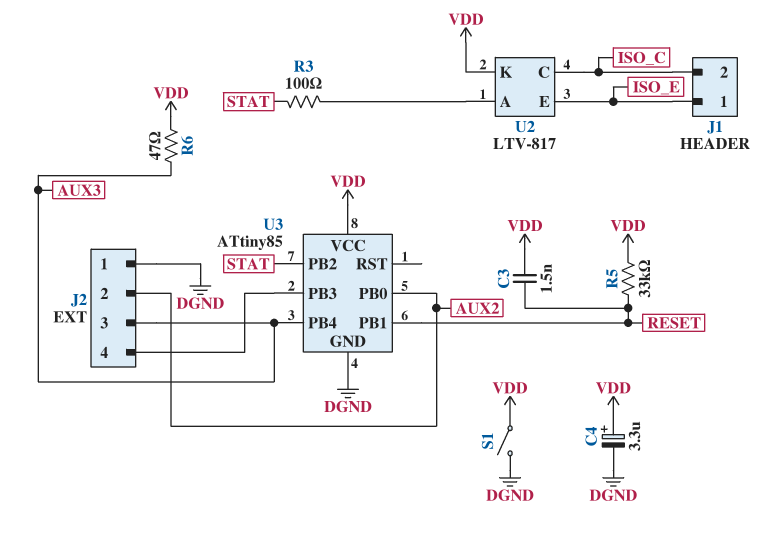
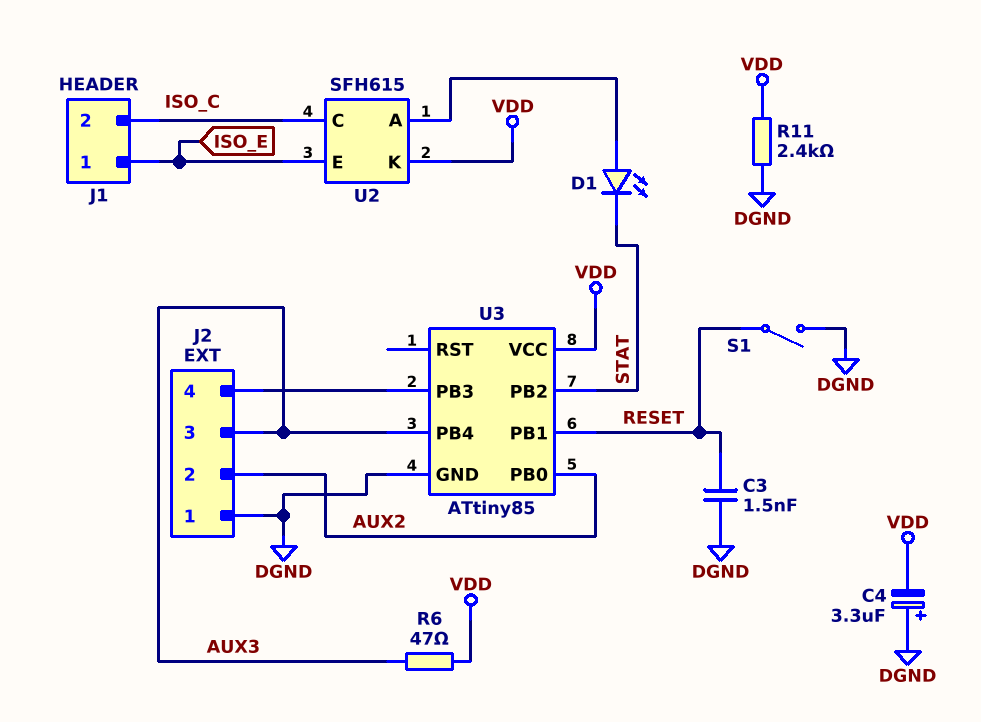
C3: 1.5nF (RESET, VDD) -> 1.5nF (DGND, RESET)
C4: 3.3uF (plus VDD, minus DGND) -> 3.3uF (plus DGND, minus VDD)
D1: none -> LED (A U2/A, K STAT)
R3: 100 (STAT, U2/A) -> none
R5: 33k (RESET, VDD) -> none
R11: none -> 2.4k (DGND, VDD)
S1: switch (DGND, VDD) -> switch (DGND, RESET)
U2: LTV-817 -> SFH615

